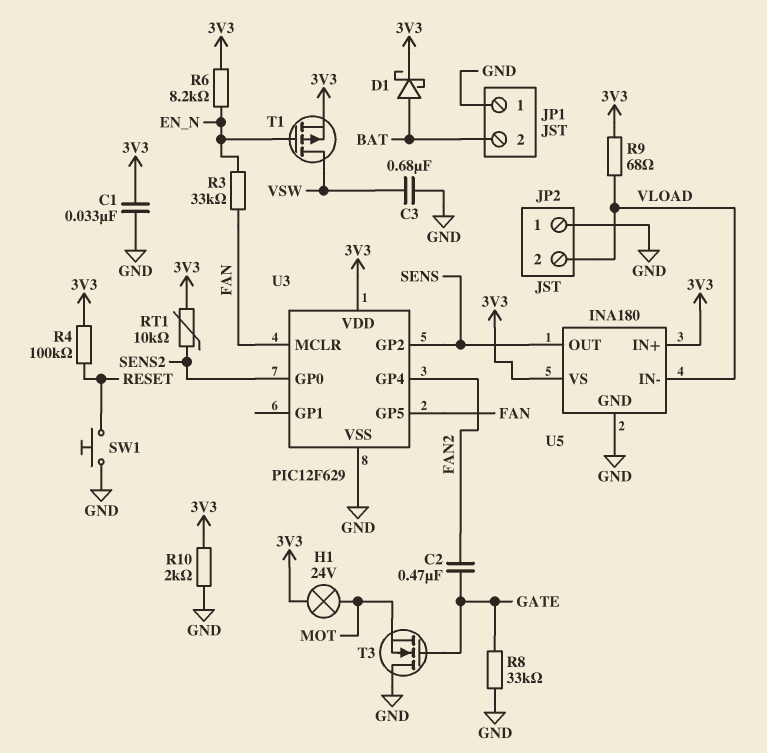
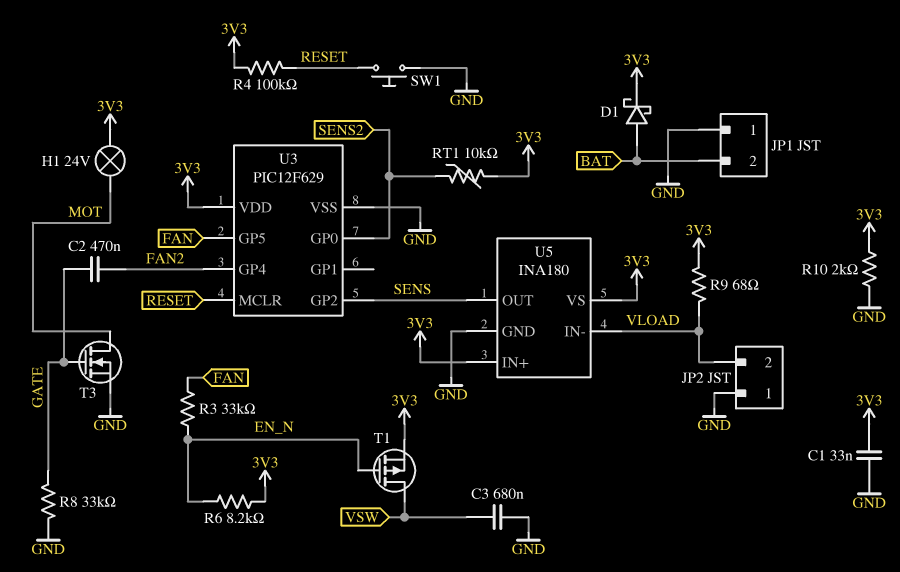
T3: NMOS (G GATE, D GND, S MOT) -> NMOS (G GATE, D MOT, S GND)
U3 pin MCLR: FAN -> RESET

